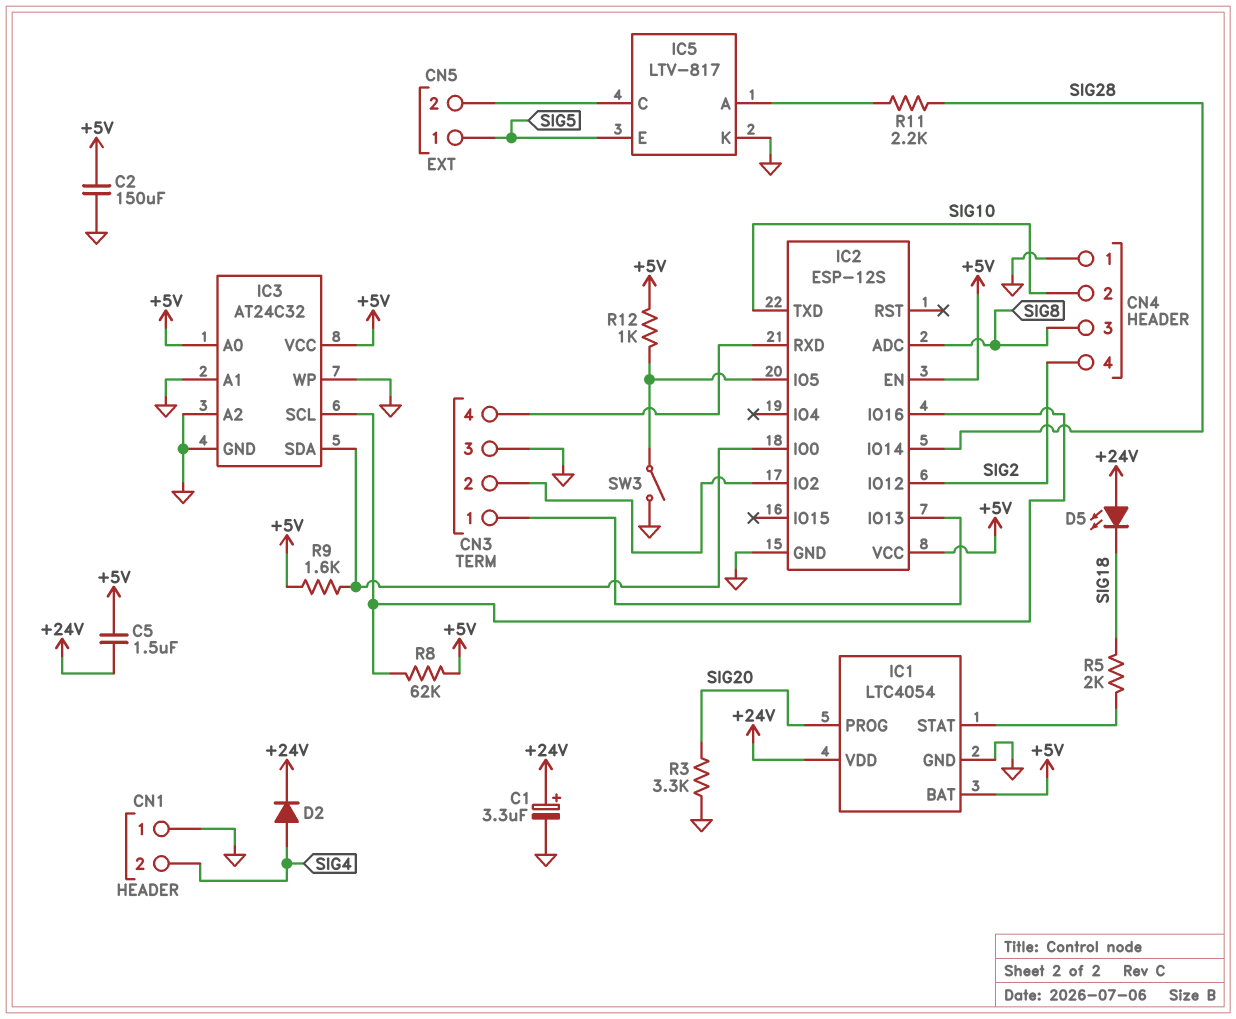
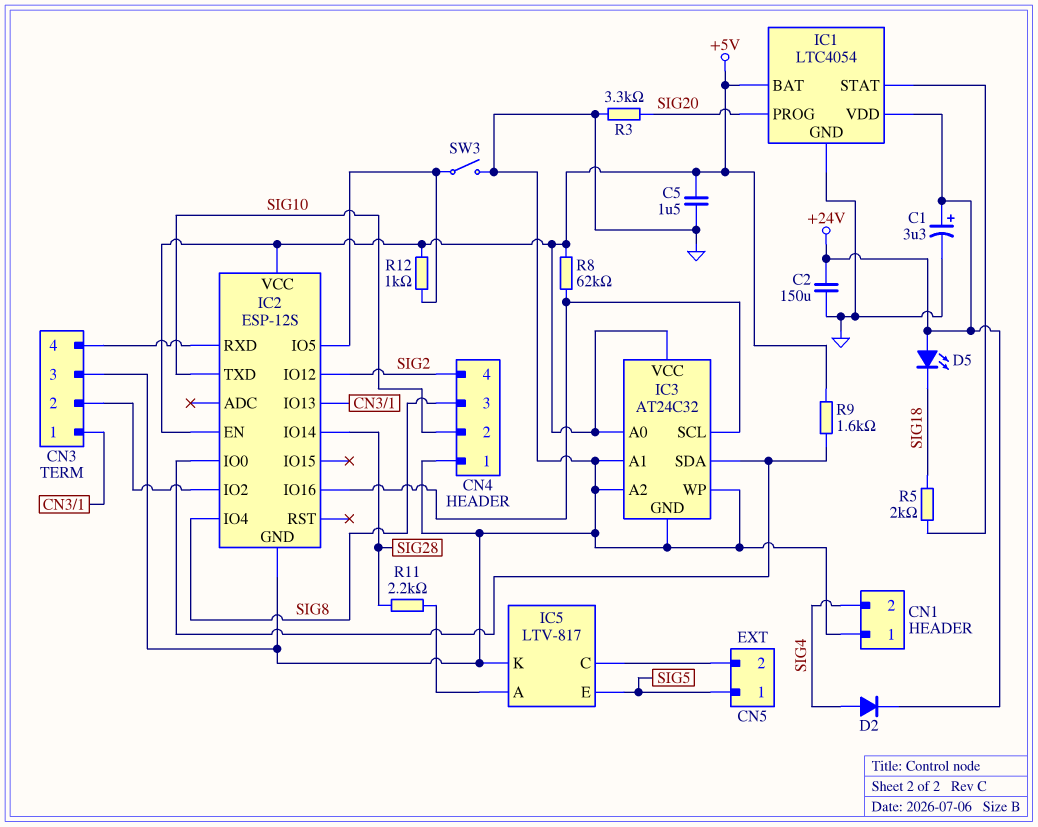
C2: 150uF (+5V, GND) -> 150uF (+24V, GND)
C5: 1.5uF (+5V, +24V) -> 1.5uF (+5V, GND)
IC2 pin ADC: SIG8 -> none
IC2 pin IO4: none -> SIG8

